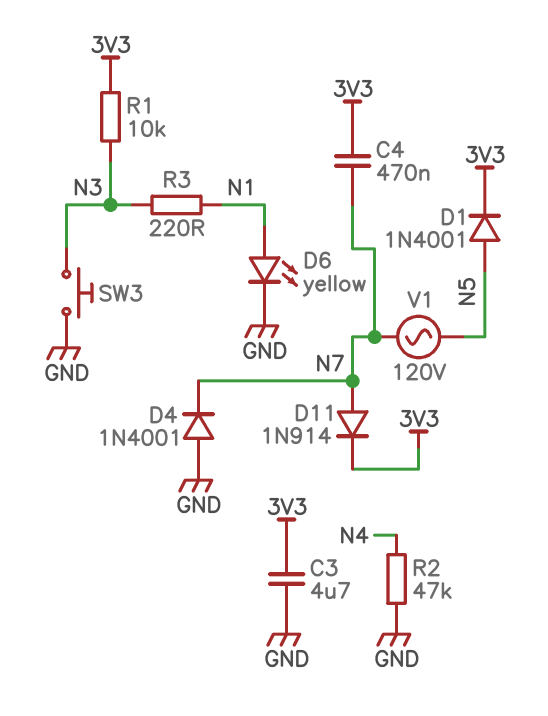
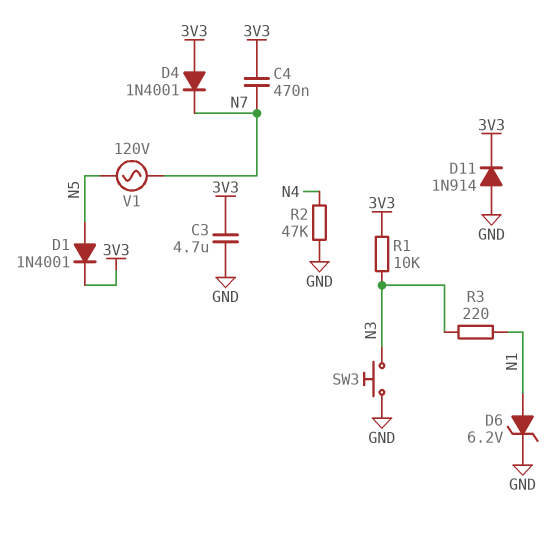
D4: diode 1N4001 (A GND, K N7) -> diode 1N4001 (A 3V3, K N7)
D6: LED yellow (A N1, K GND) -> zener 6.2V (A N1, K GND)
D11: diode 1N914 (A N7, K 3V3) -> diode 1N914 (A GND, K 3V3)

